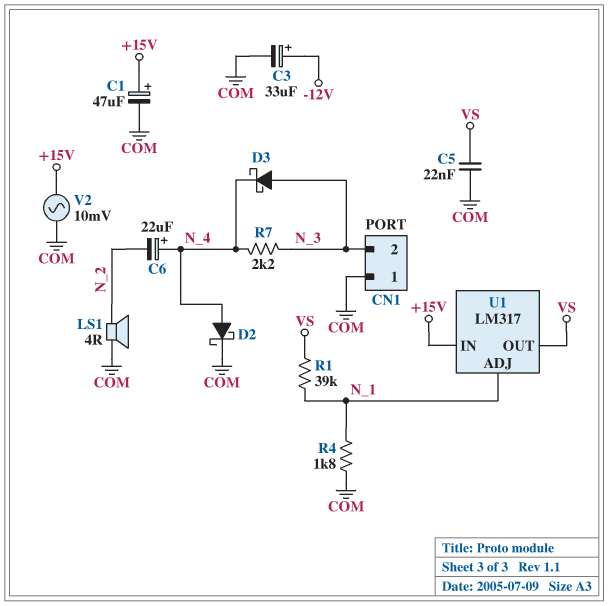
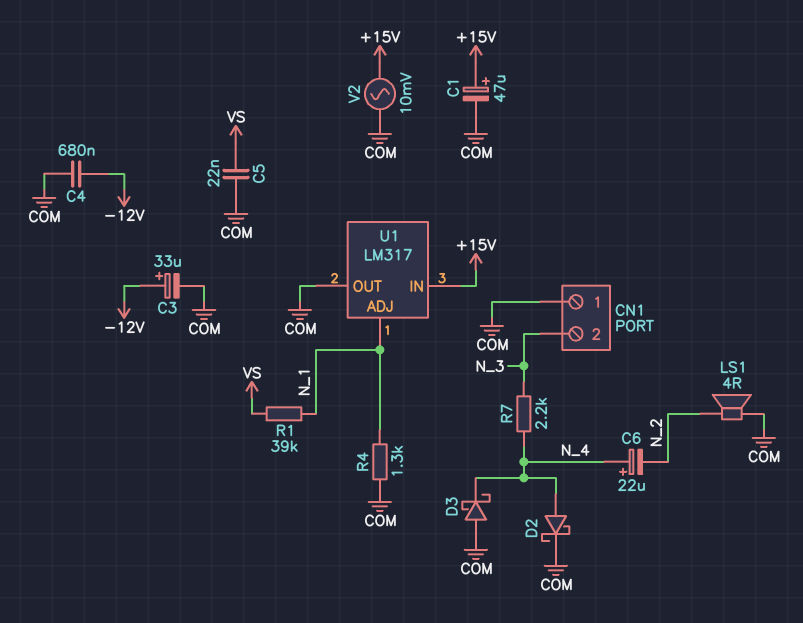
C4: none -> 680nF (-12V, COM)
D3: schottky (A N_3, K N_4) -> schottky (A COM, K N_4)
R4: 1.8k (COM, N_1) -> 1.3k (COM, N_1)
U1 pin OUT: VS -> COM

